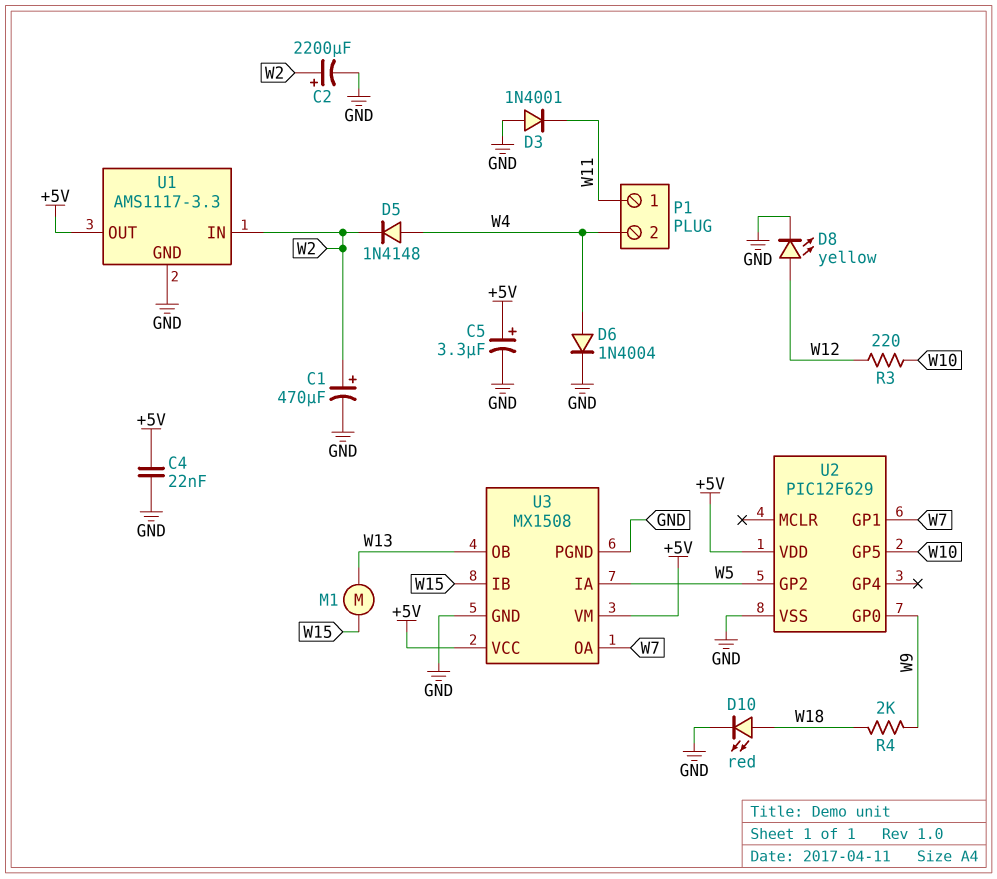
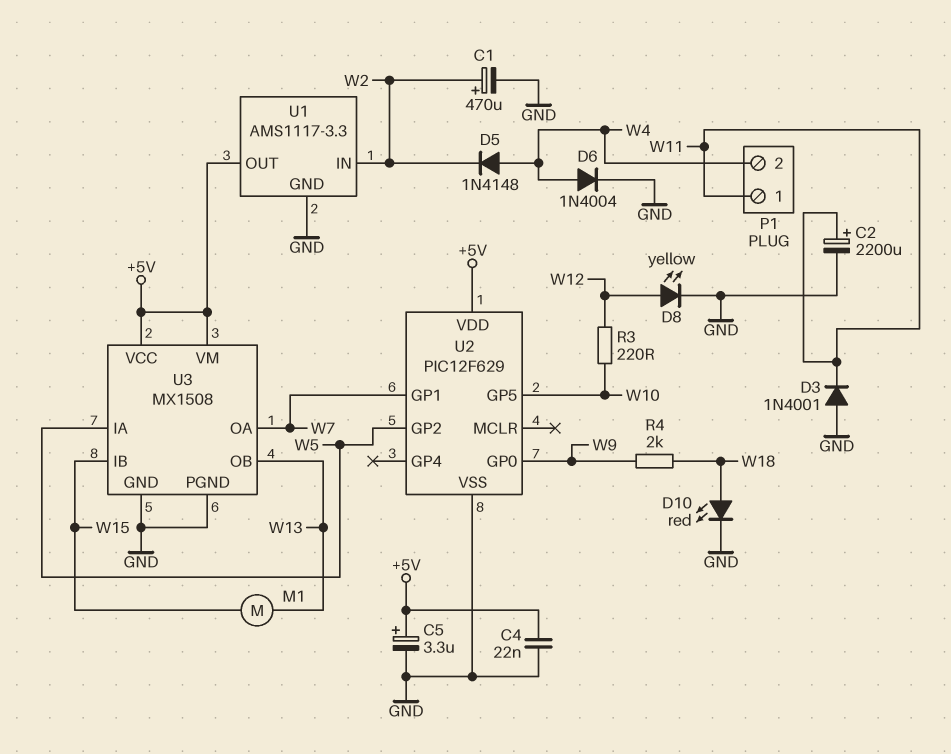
C2: 2200uF (plus W2, minus GND) -> 2200uF (plus W11, minus GND)

